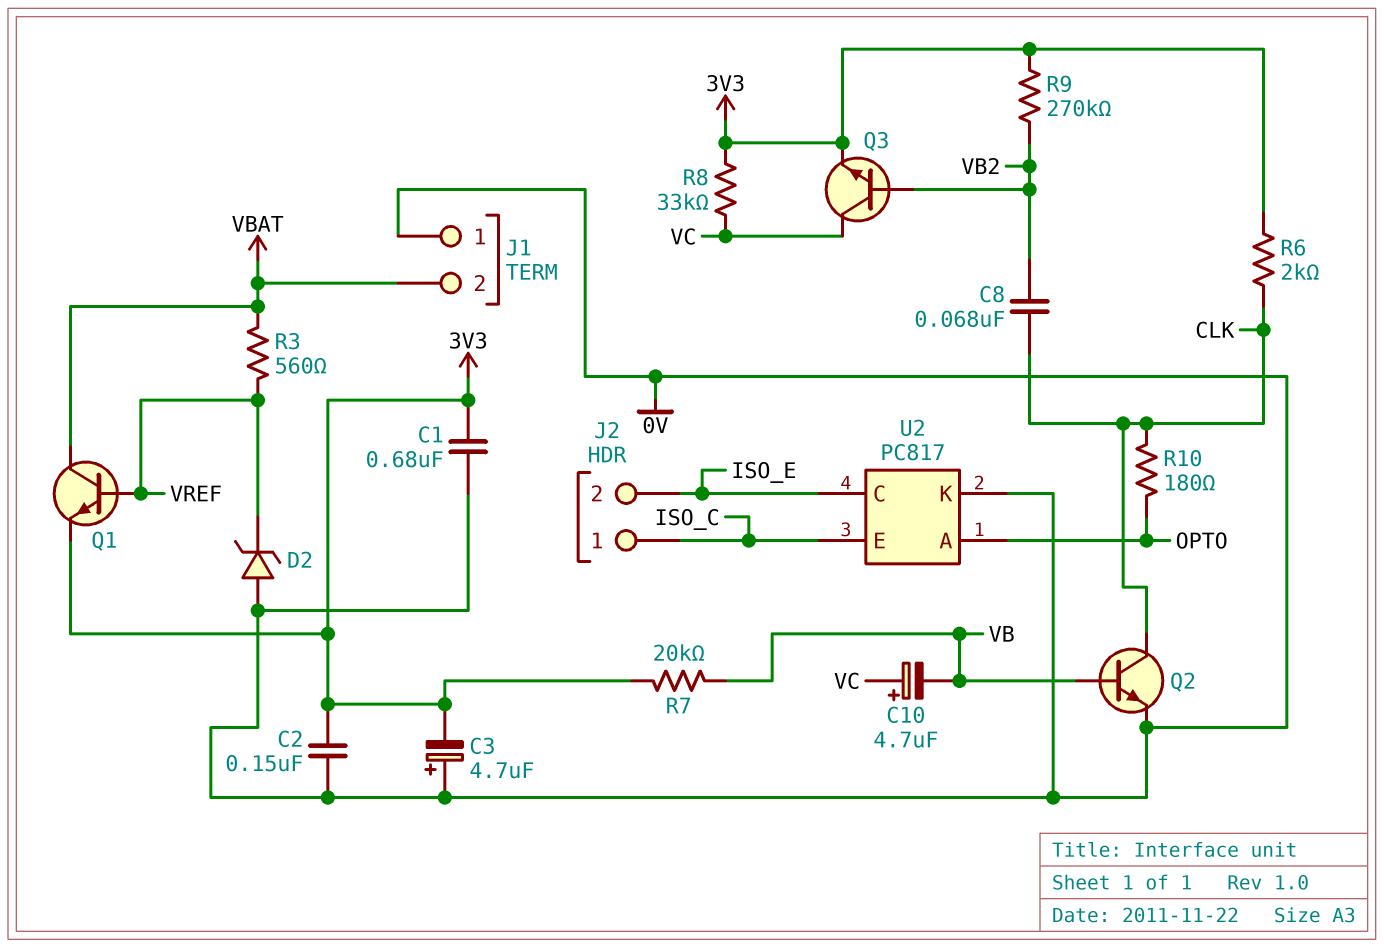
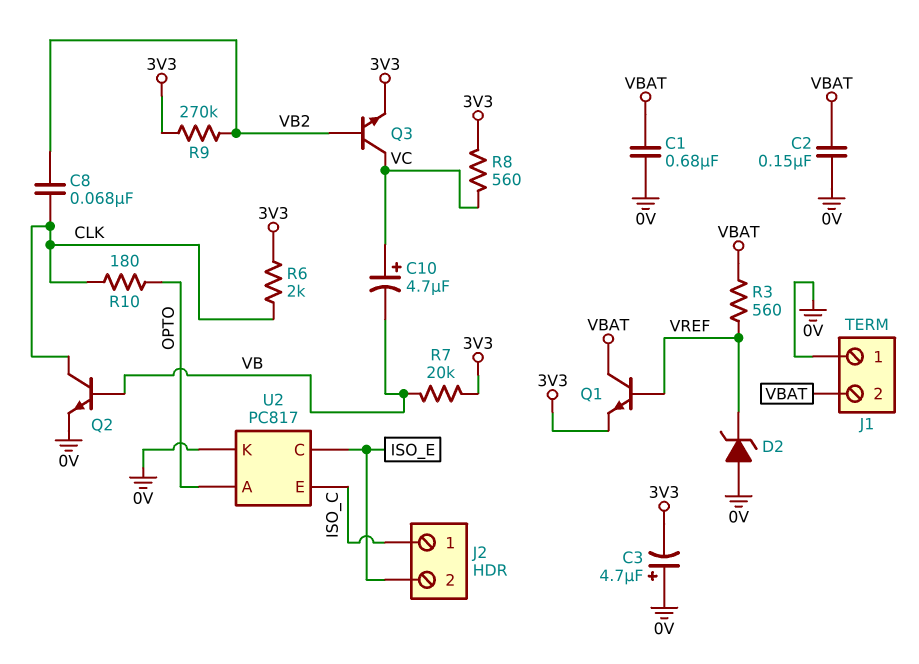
C1: 680nF (0V, 3V3) -> 680nF (0V, VBAT)
C2: 150nF (0V, 3V3) -> 150nF (0V, VBAT)
R8: 33k (3V3, VC) -> 560 (3V3, VC)

